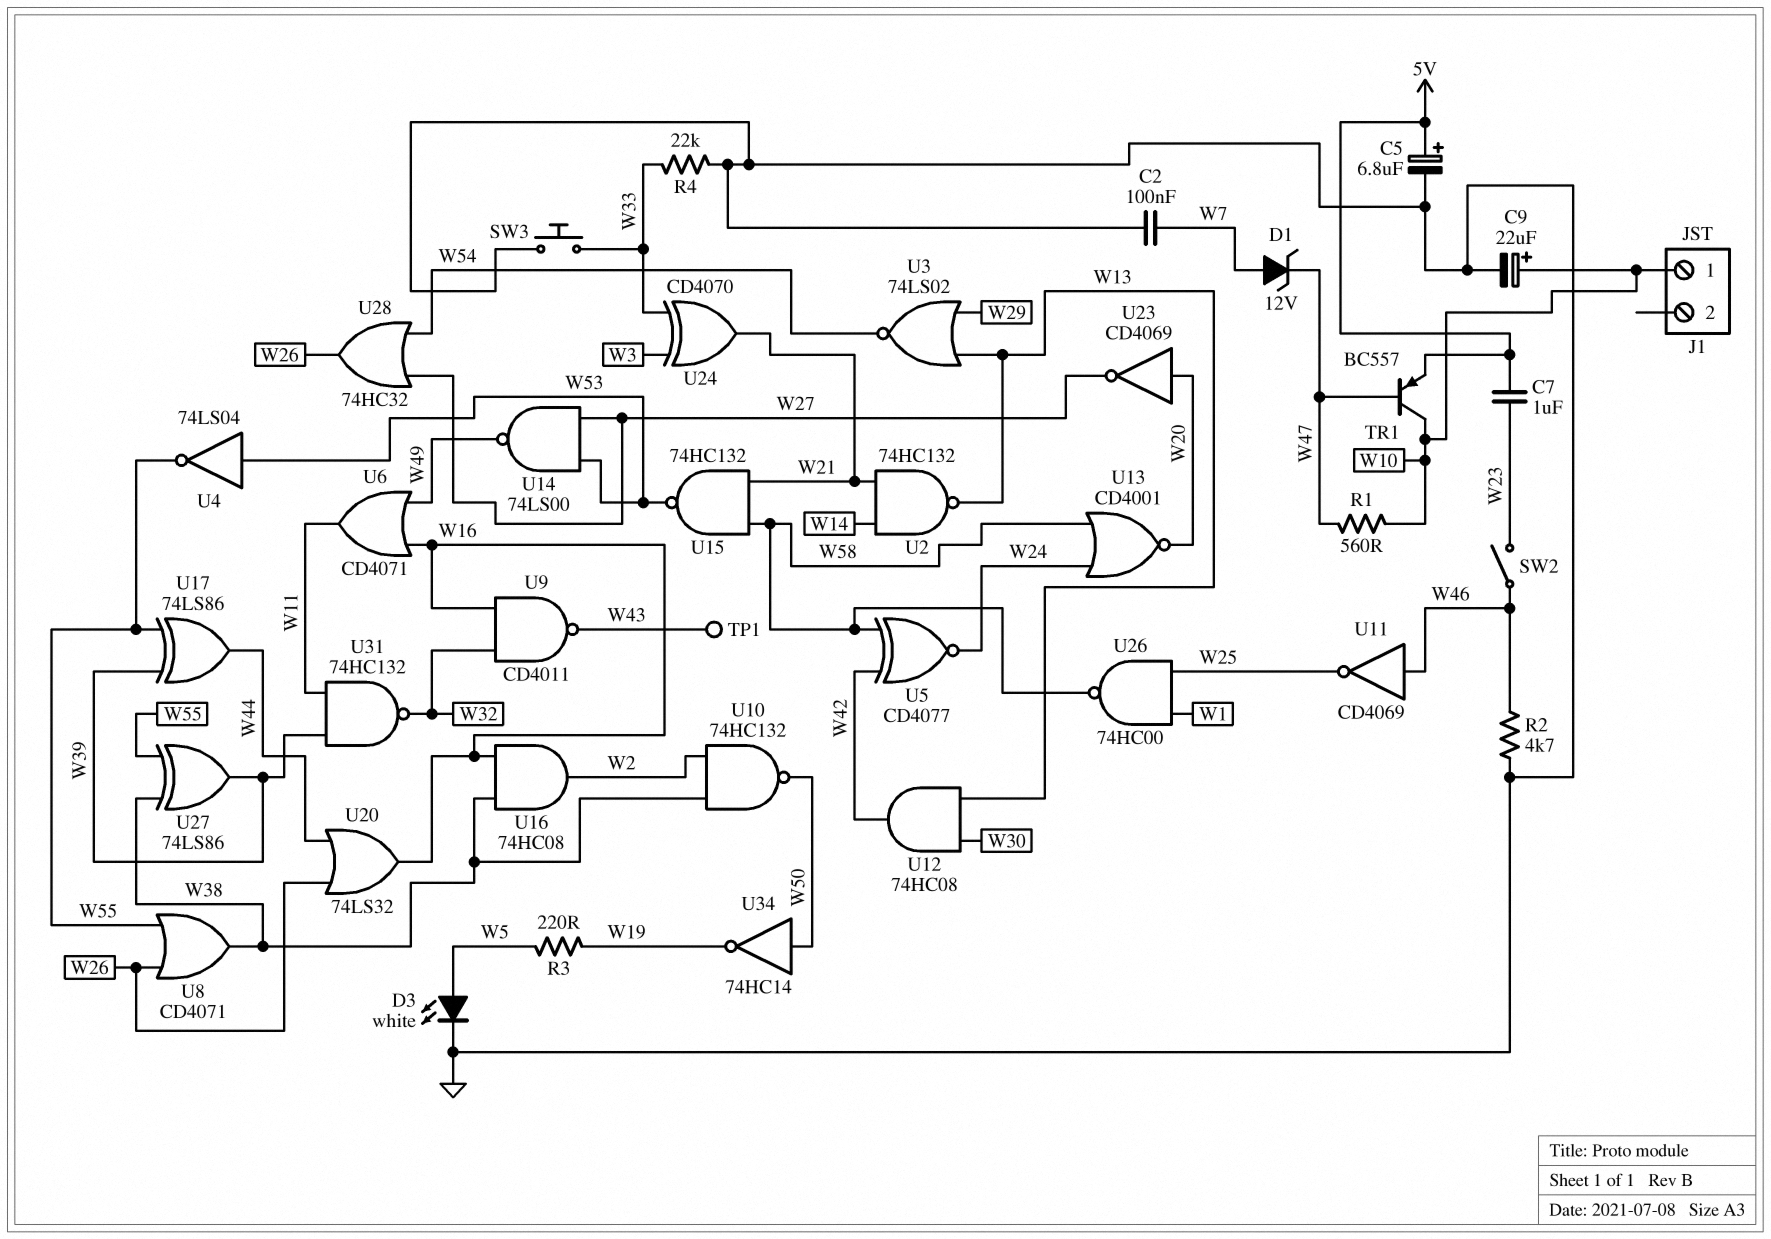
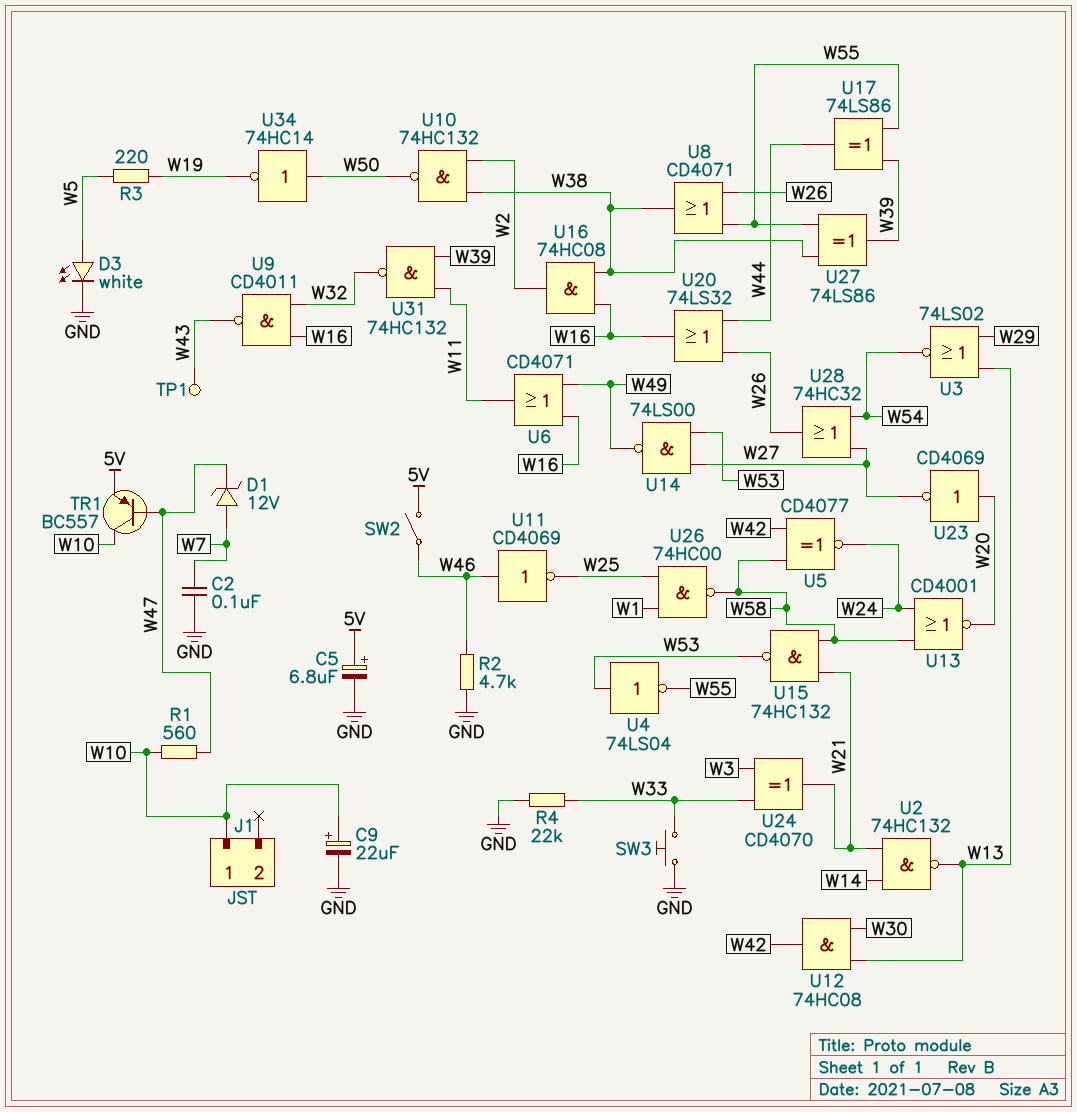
C7: 1uF (5V, W23) -> none
SW2: switch (W23, W46) -> switch (5V, W46)

